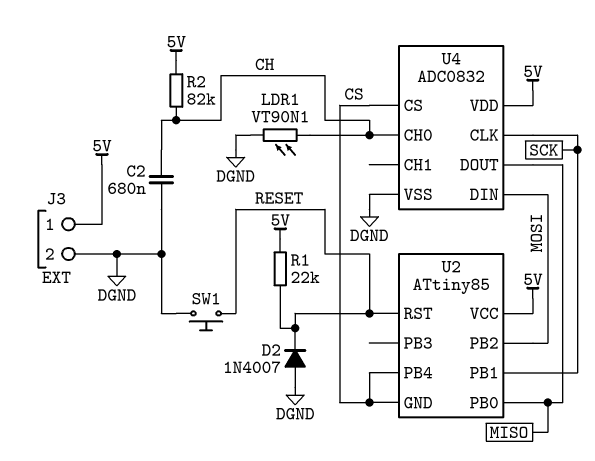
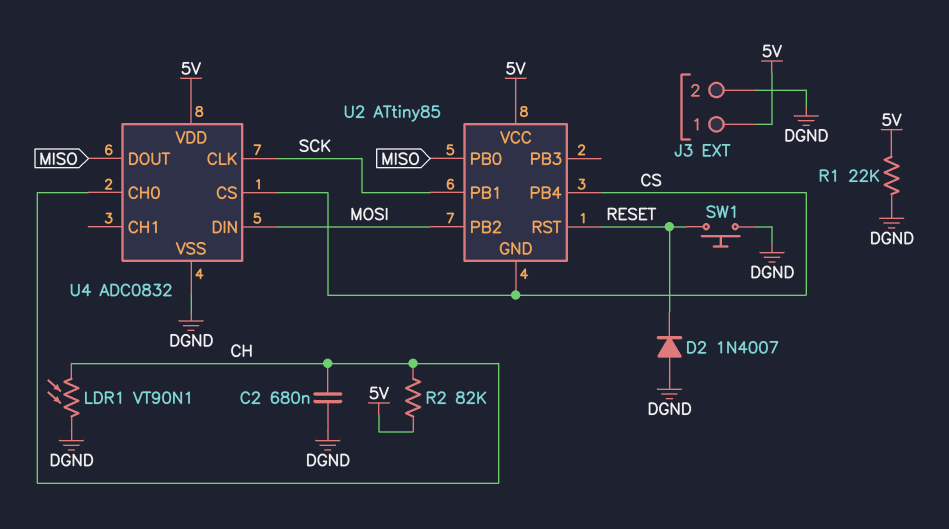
R1: 22k (5V, RESET) -> 22k (5V, DGND)

